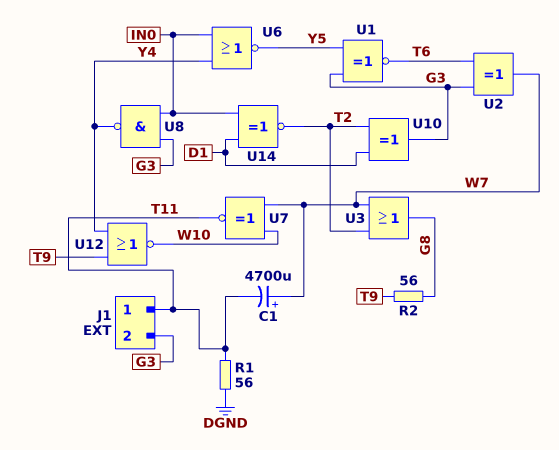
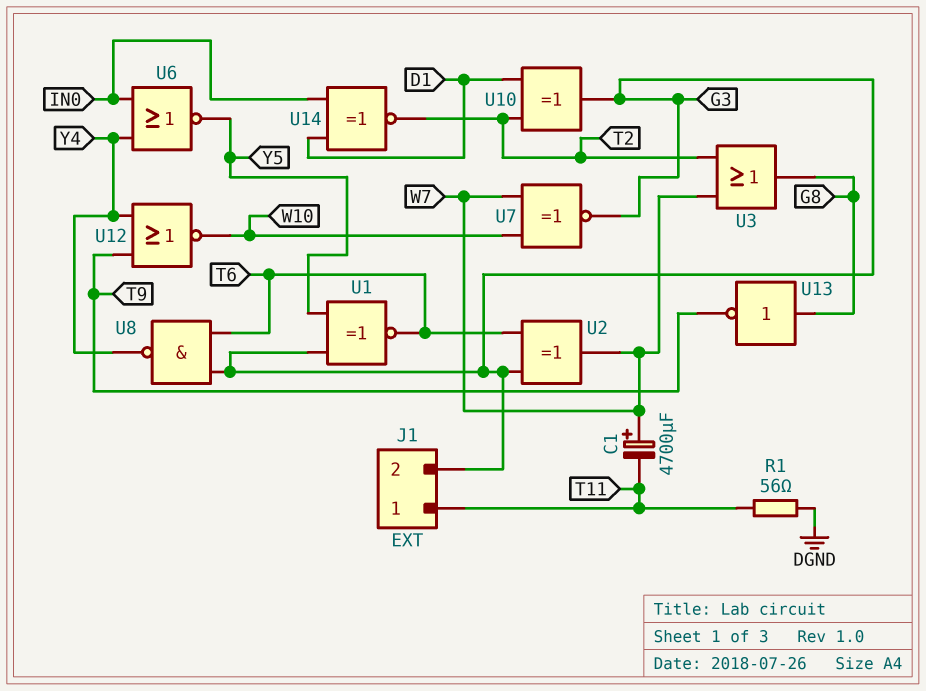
R2: 56 (G8, T9) -> none
U7: XNOR (in W7, in W10, out T11) -> XNOR (in W7, in W10, out G3)
U8: NAND (in G3, in IN0, out Y4) -> NAND (in G3, in T6, out Y4)
U13: none -> NOT (in G8, out T9)

